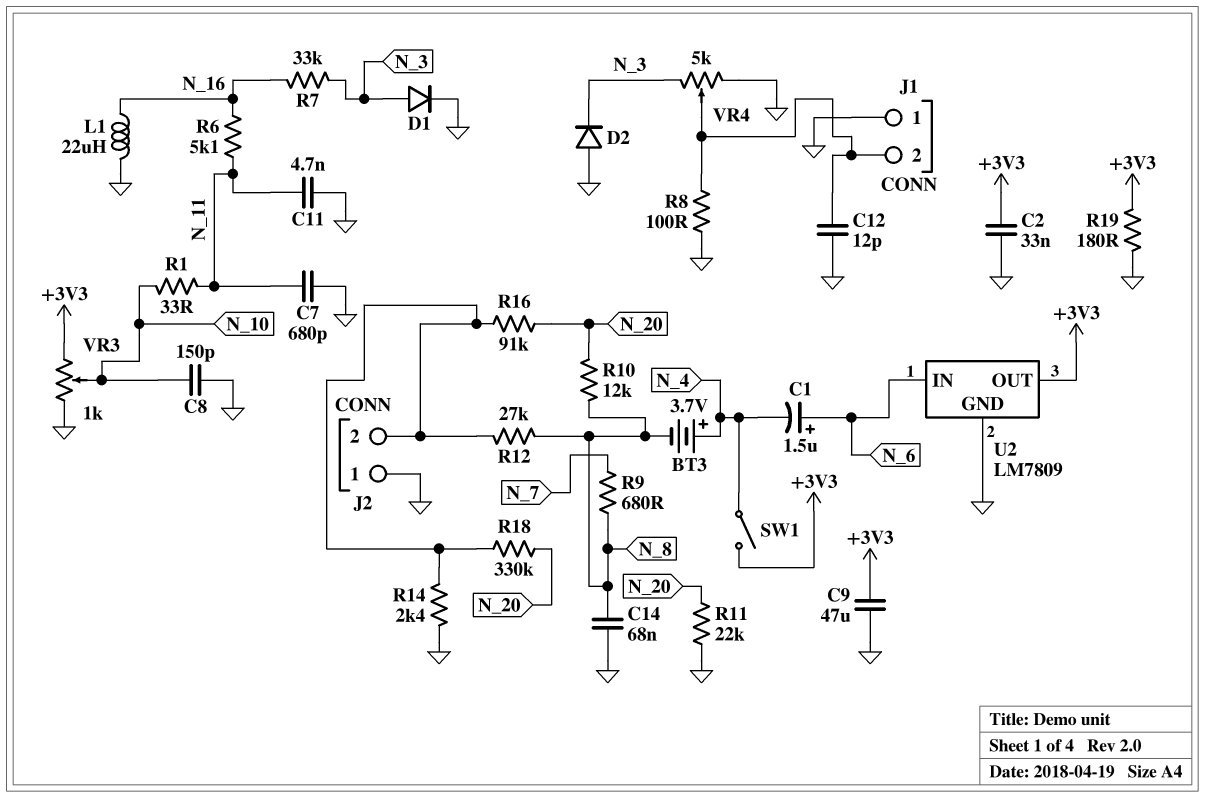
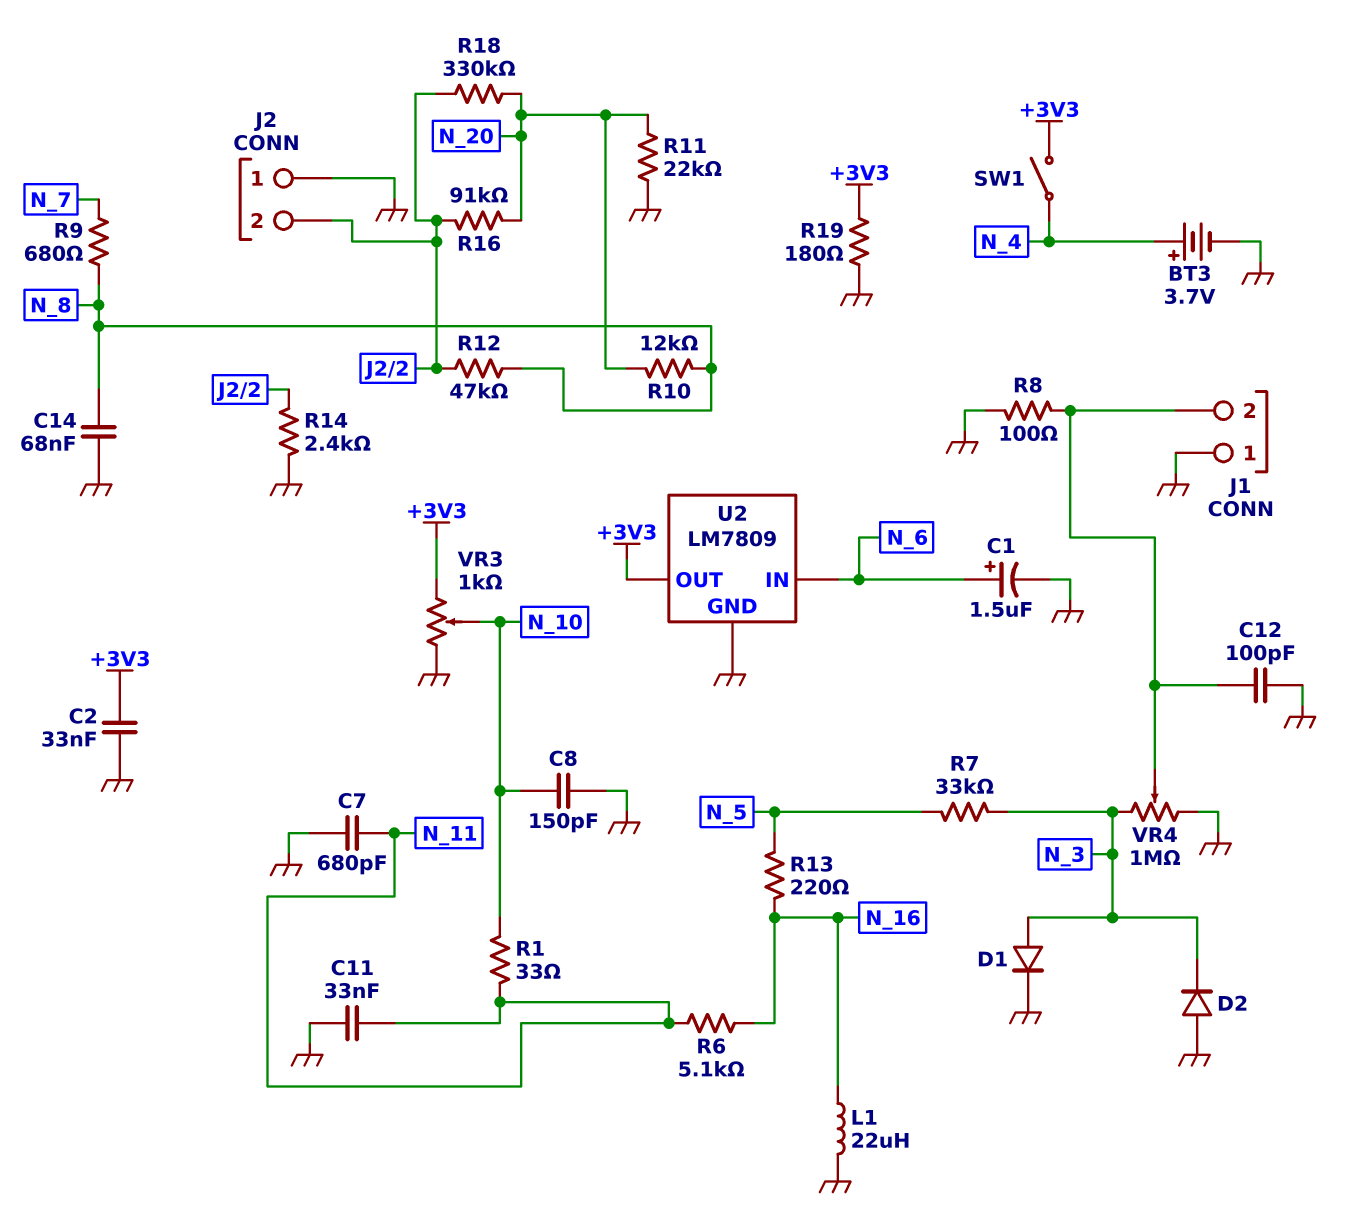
BT3: 3.7V (plus N_4, minus N_8) -> 3.7V (plus N_4, minus GND)
C1: 1.5uF (plus N_6, minus N_4) -> 1.5uF (plus N_6, minus GND)
C9: 47uF (+3V3, GND) -> none
C11: 4.7nF (GND, N_11) -> 33nF (GND, N_11)
C12: 12pF (GND, J1/2) -> 100pF (GND, J1/2)
R7: 33k (N_3, N_16) -> 33k (N_3, N_5)
R12: 27k (J2/2, N_8) -> 47k (J2/2, N_8)
R13: none -> 220 (N_5, N_16)
VR4: 5k (GND, N_3, wiper J1/2) -> 1M (GND, N_3, wiper J1/2)

